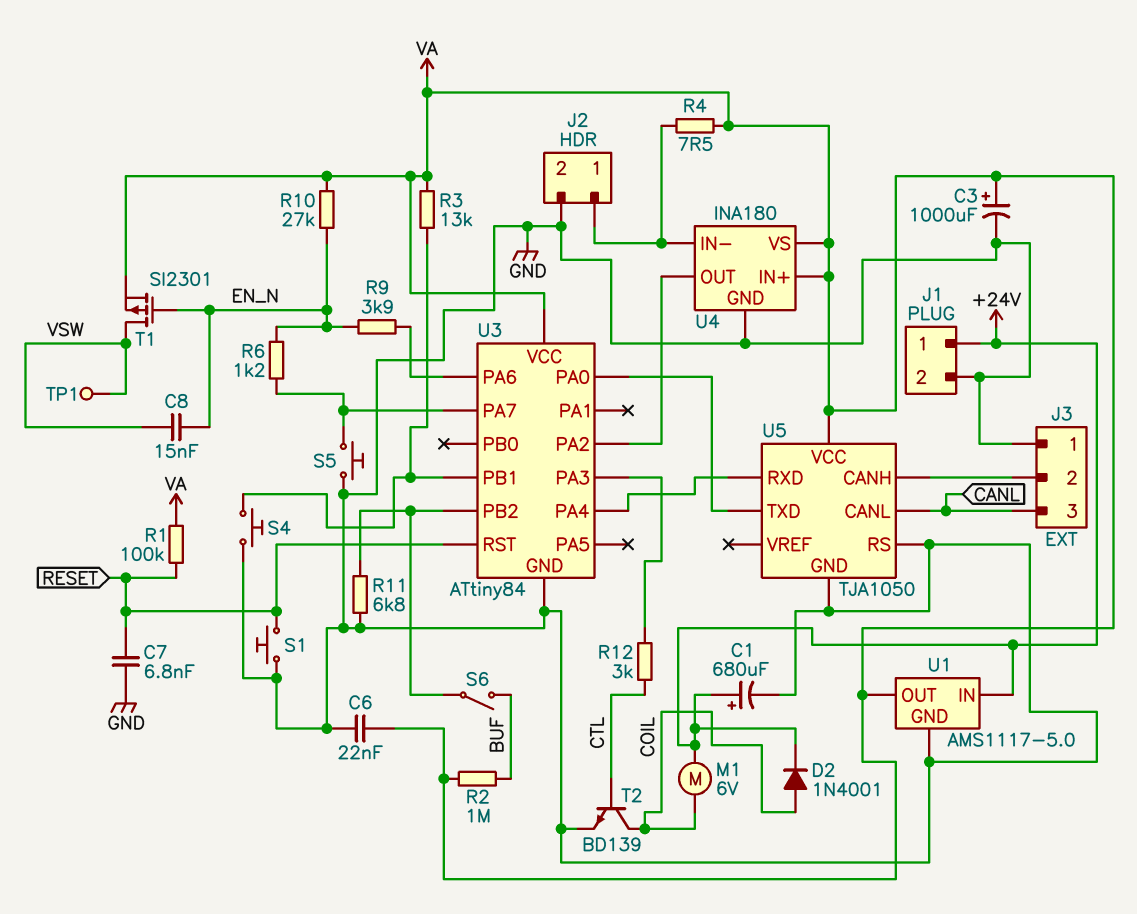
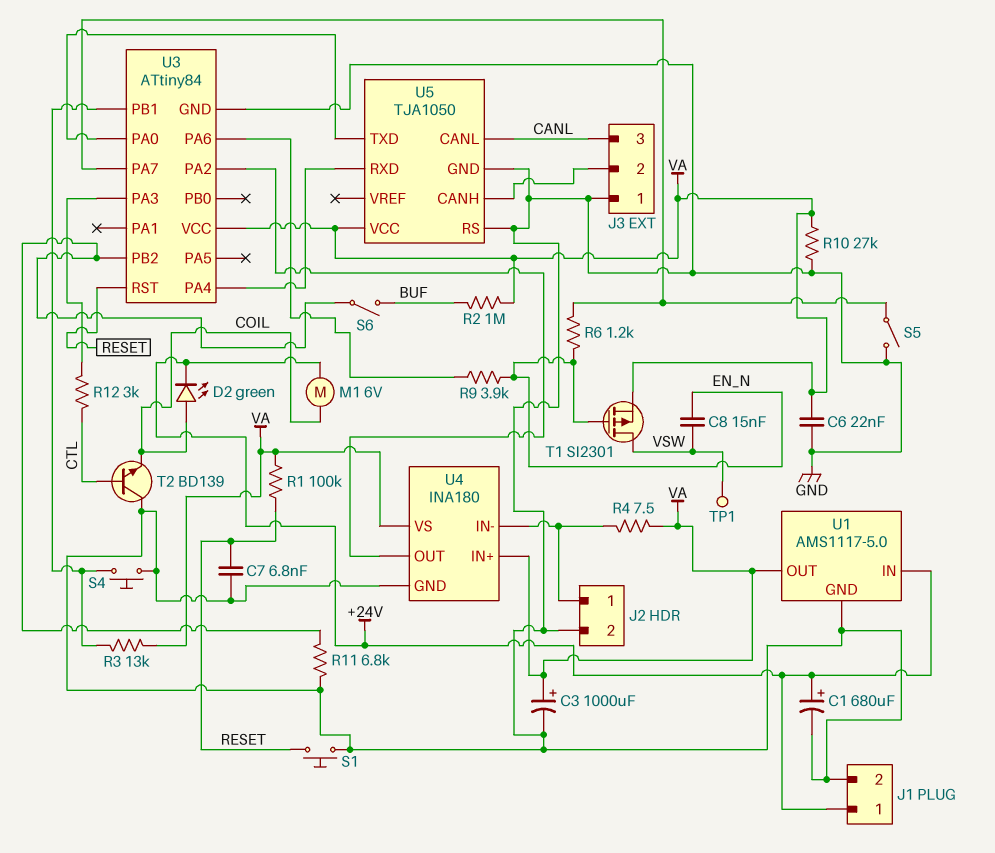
D2: diode 1N4001 (A COIL, K +24V) -> LED green (A COIL, K +24V)
R10: 27k (EN_N, VA) -> 27k (GND, VA)
S5: button (GND, U3/PA7) -> switch (GND, U3/PA7)
T2: NPN BD139 (B CTL, C COIL, E GND) -> NPN BD139 (B CTL, C GND, E COIL)

